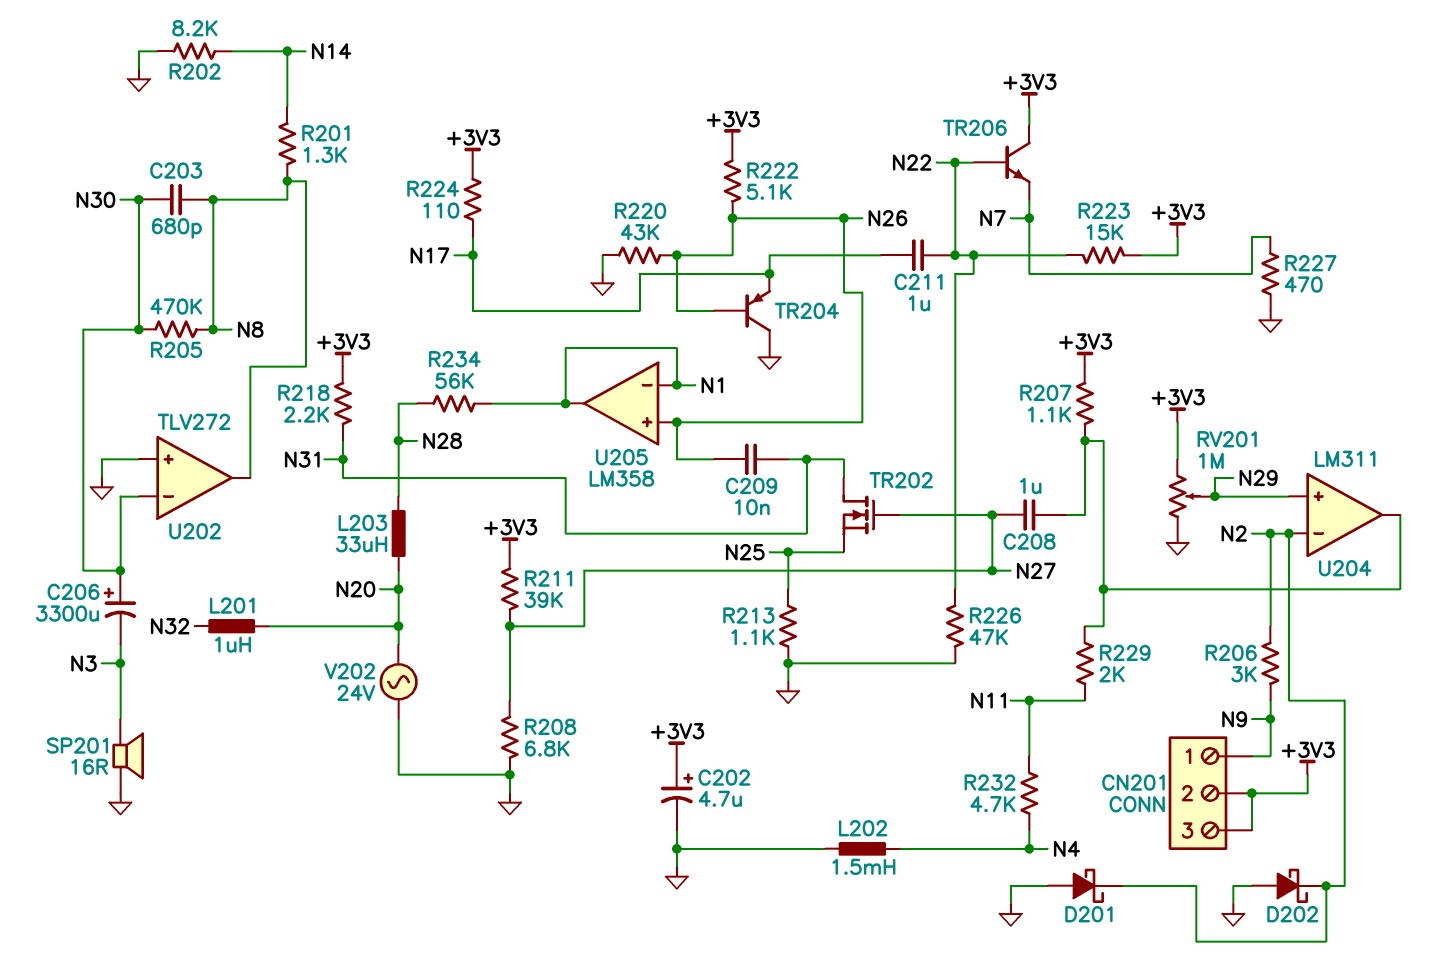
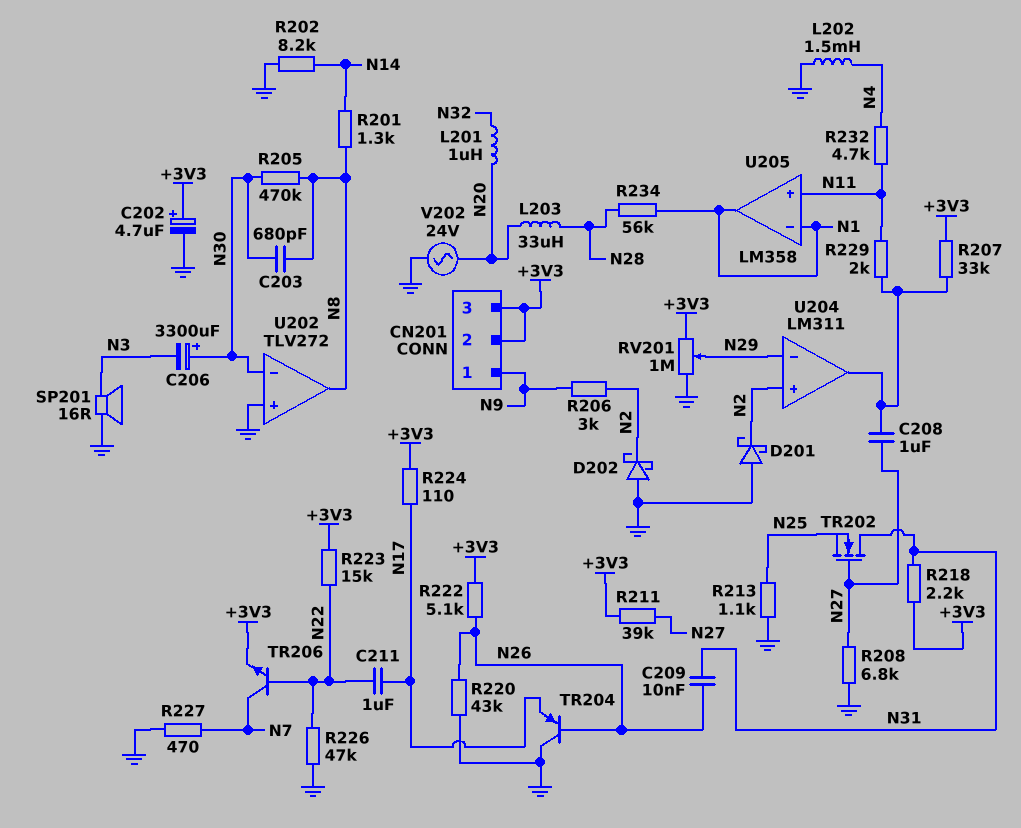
R207: 1.1k (+3V3, U204/out) -> 33k (+3V3, U204/out)
TR206: NPN (B N22, C +3V3, E N7) -> NPN (B N22, C N7, E +3V3)
U204 pin in+: N29 -> N2
U204 pin in-: N2 -> N29
U205 pin in+: N26 -> N11

